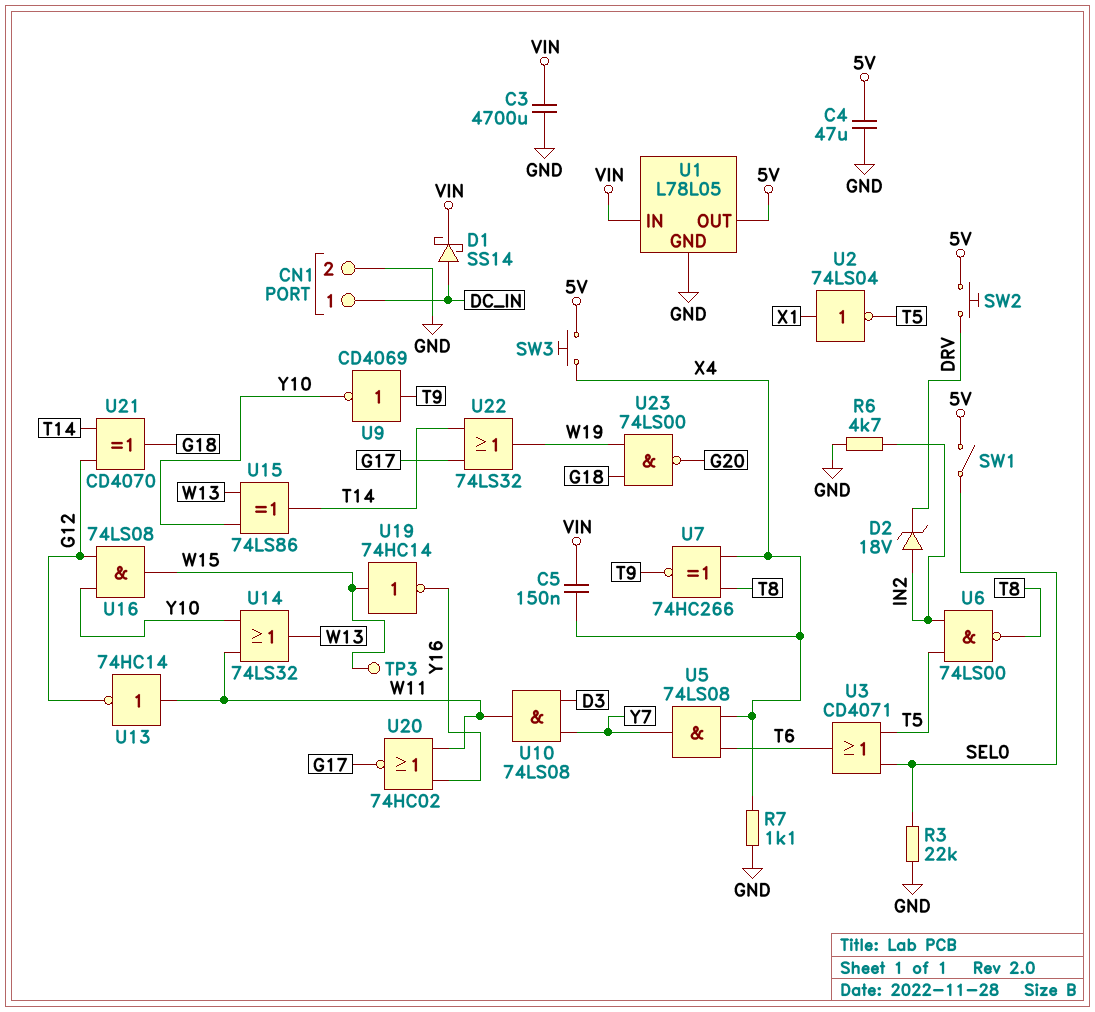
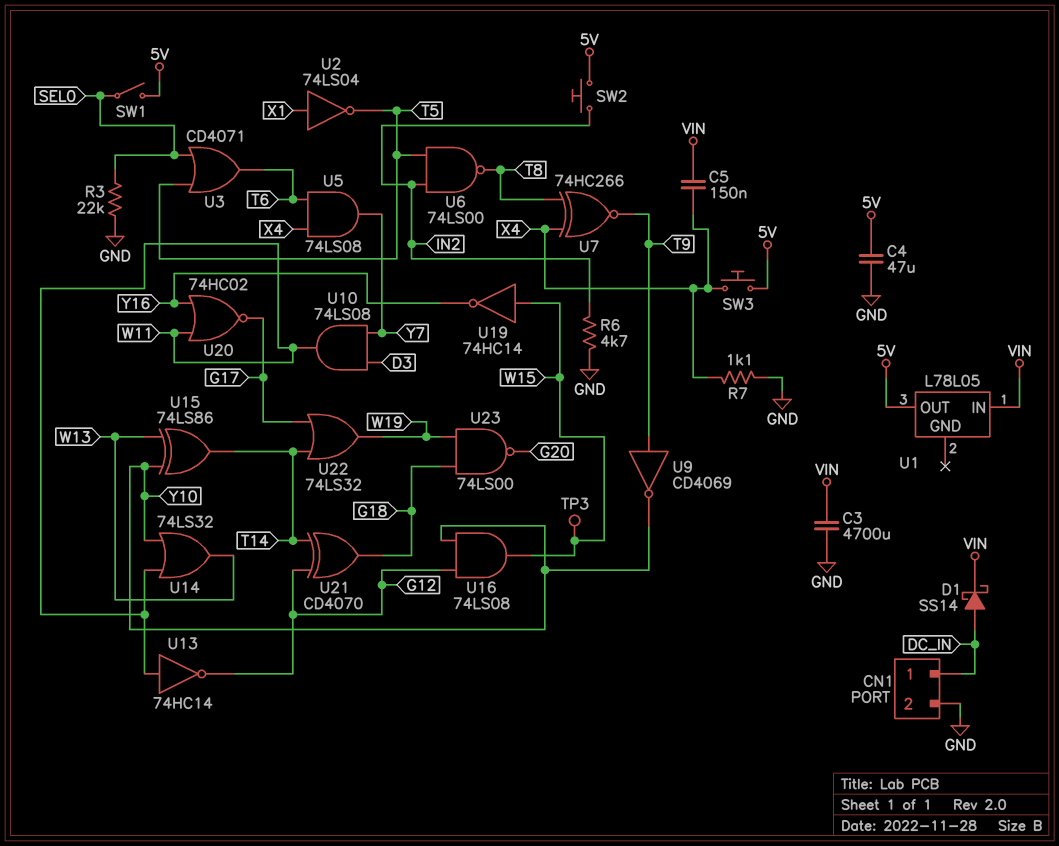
D2: zener 18V (A IN2, K DRV) -> none
SW2: button (5V, DRV) -> button (5V, IN2)
U1 pin GND: GND -> none

